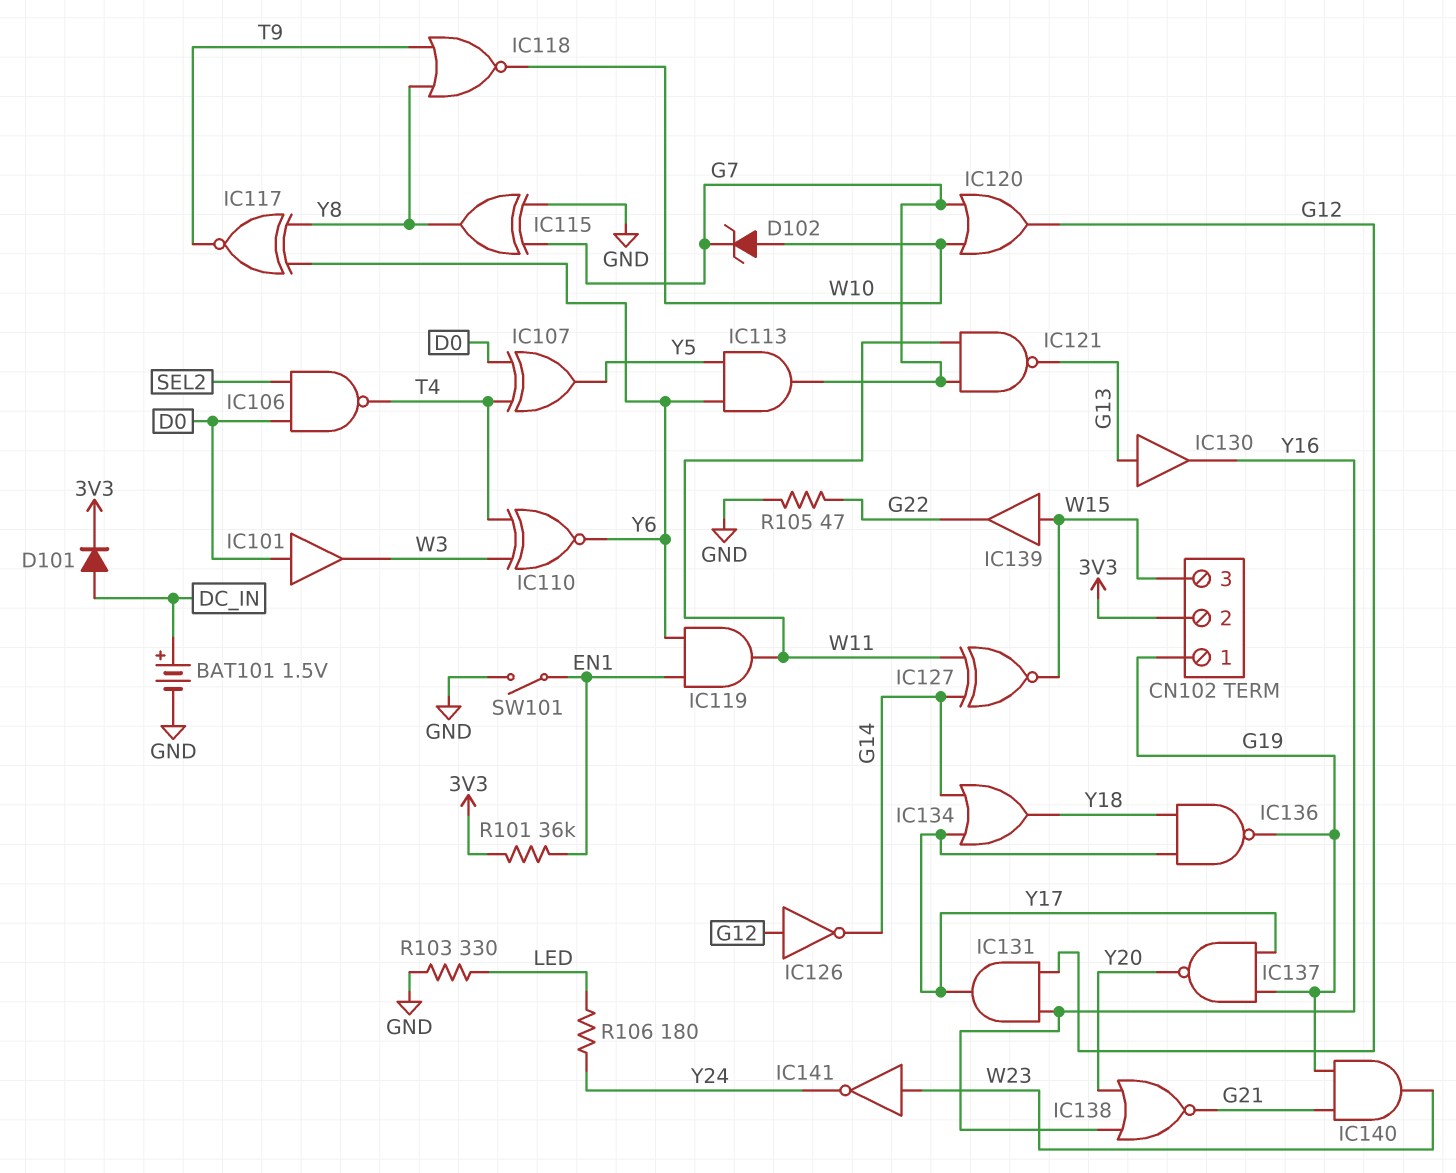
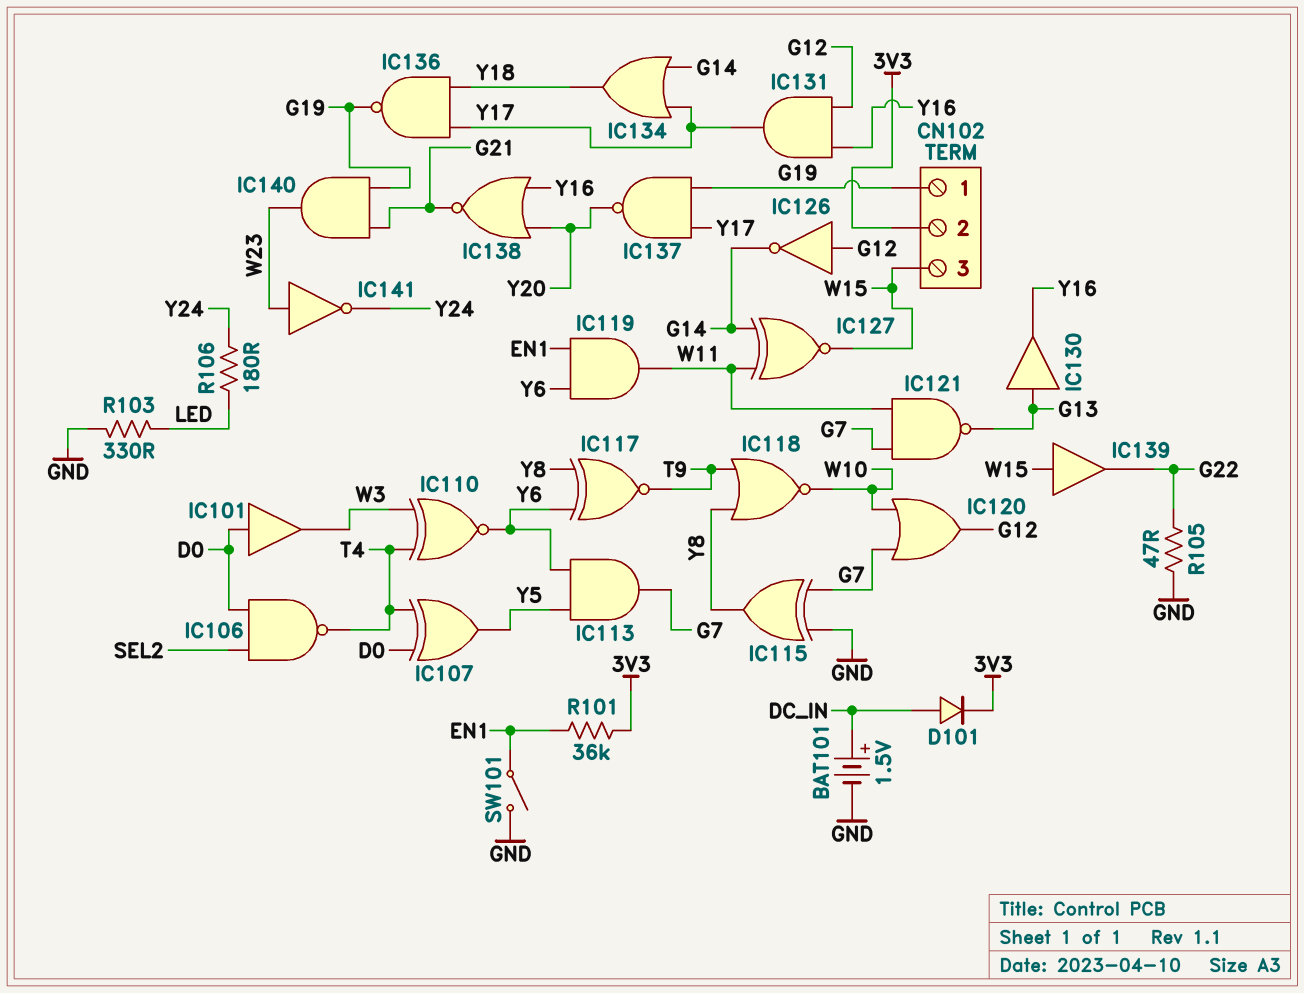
D102: zener (A W10, K G7) -> none

